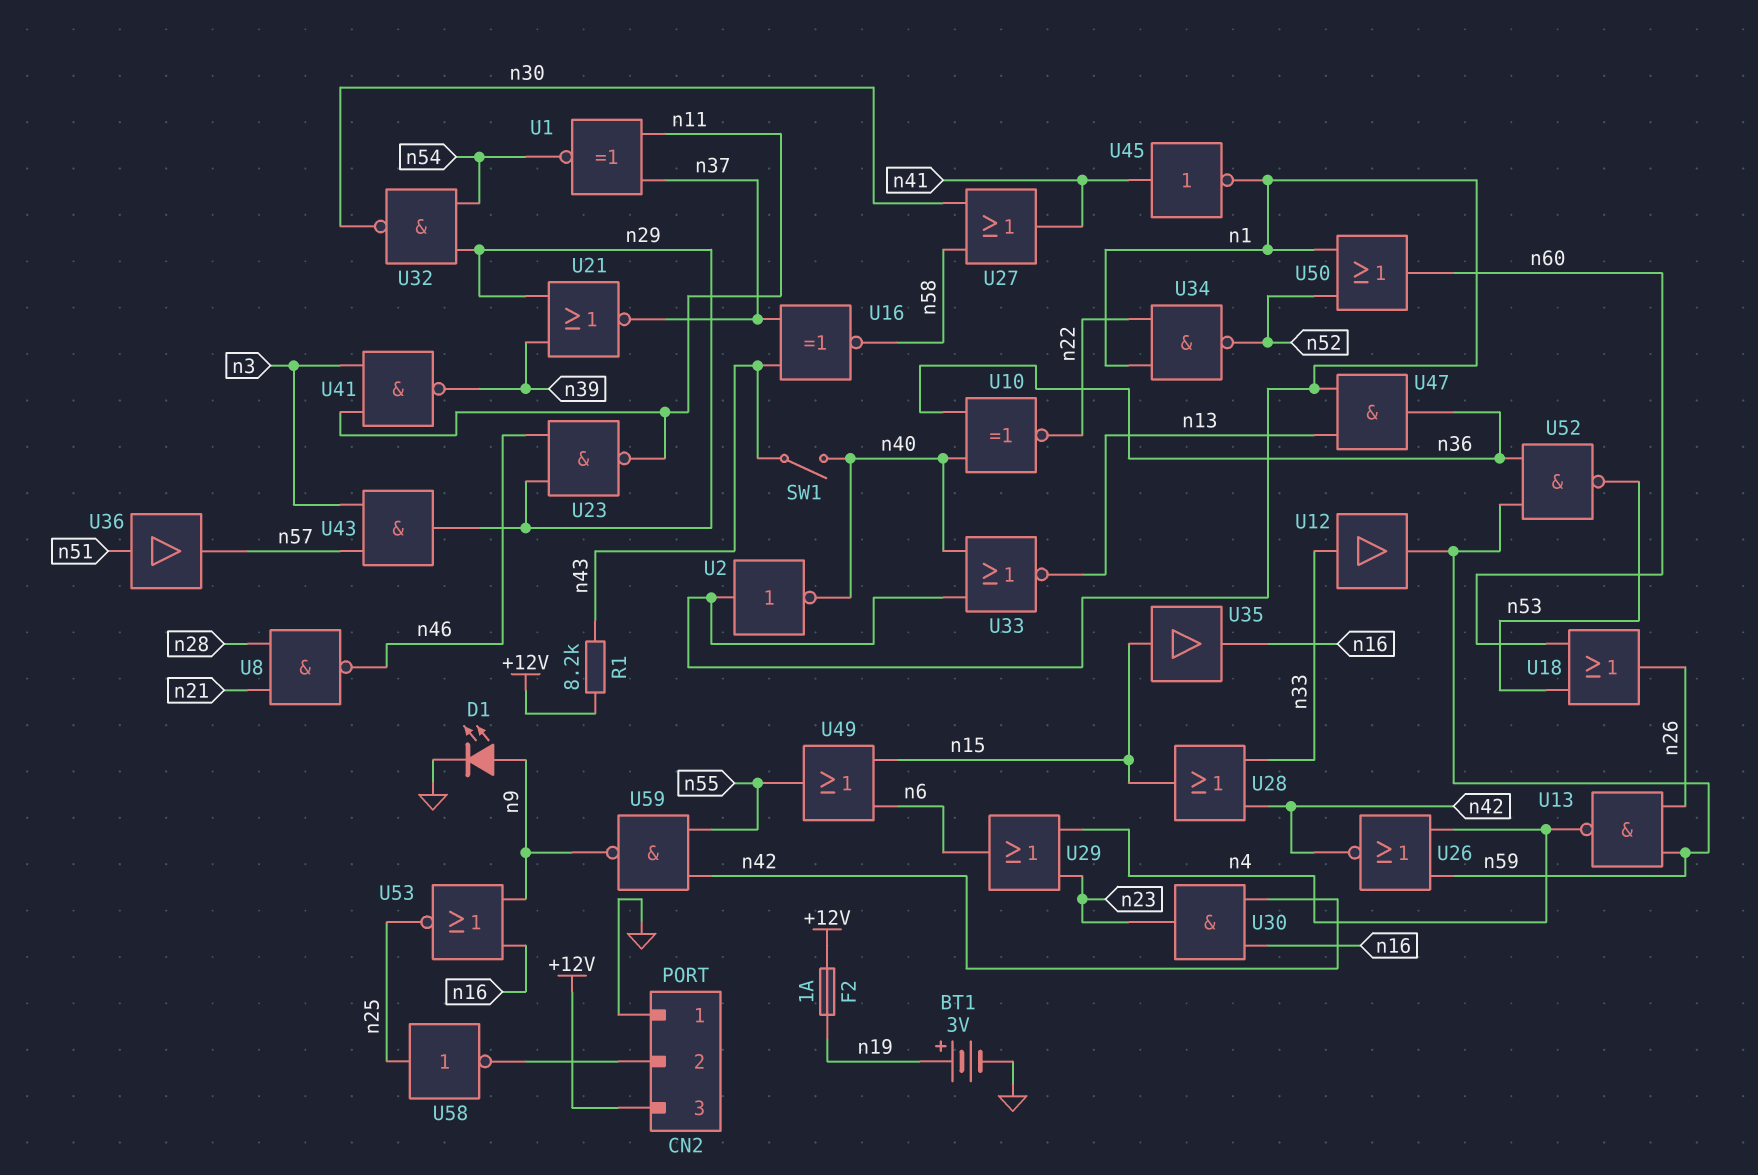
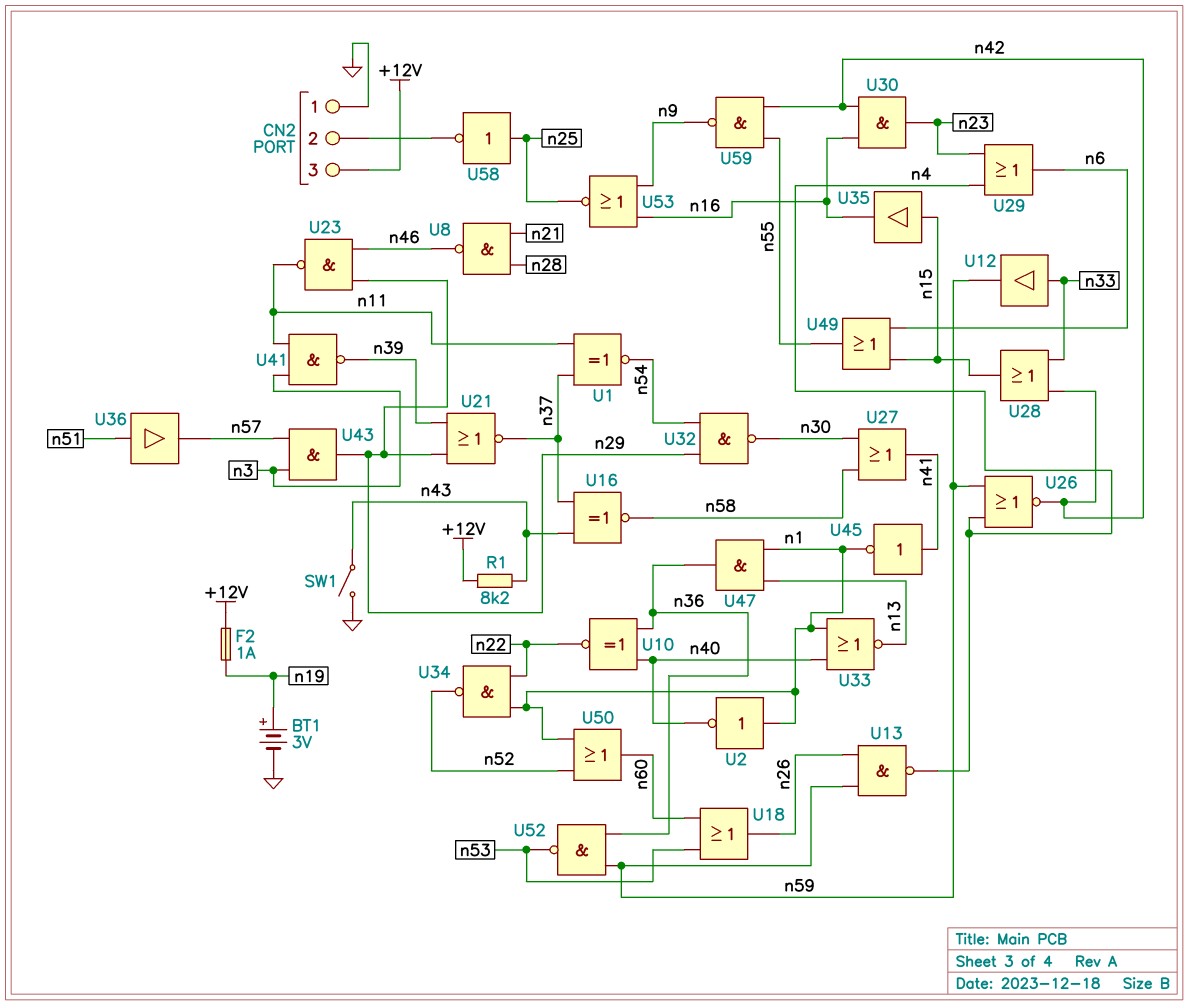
D1: LED (A n9, K GND) -> none
SW1: switch (n40, n43) -> switch (GND, n43)

